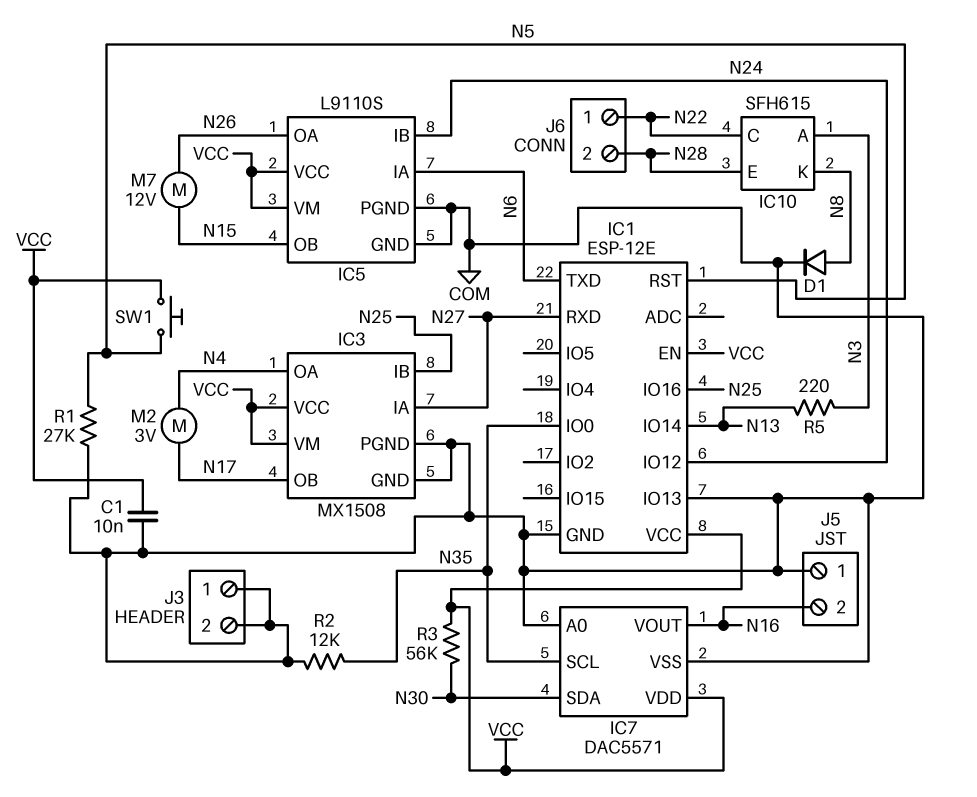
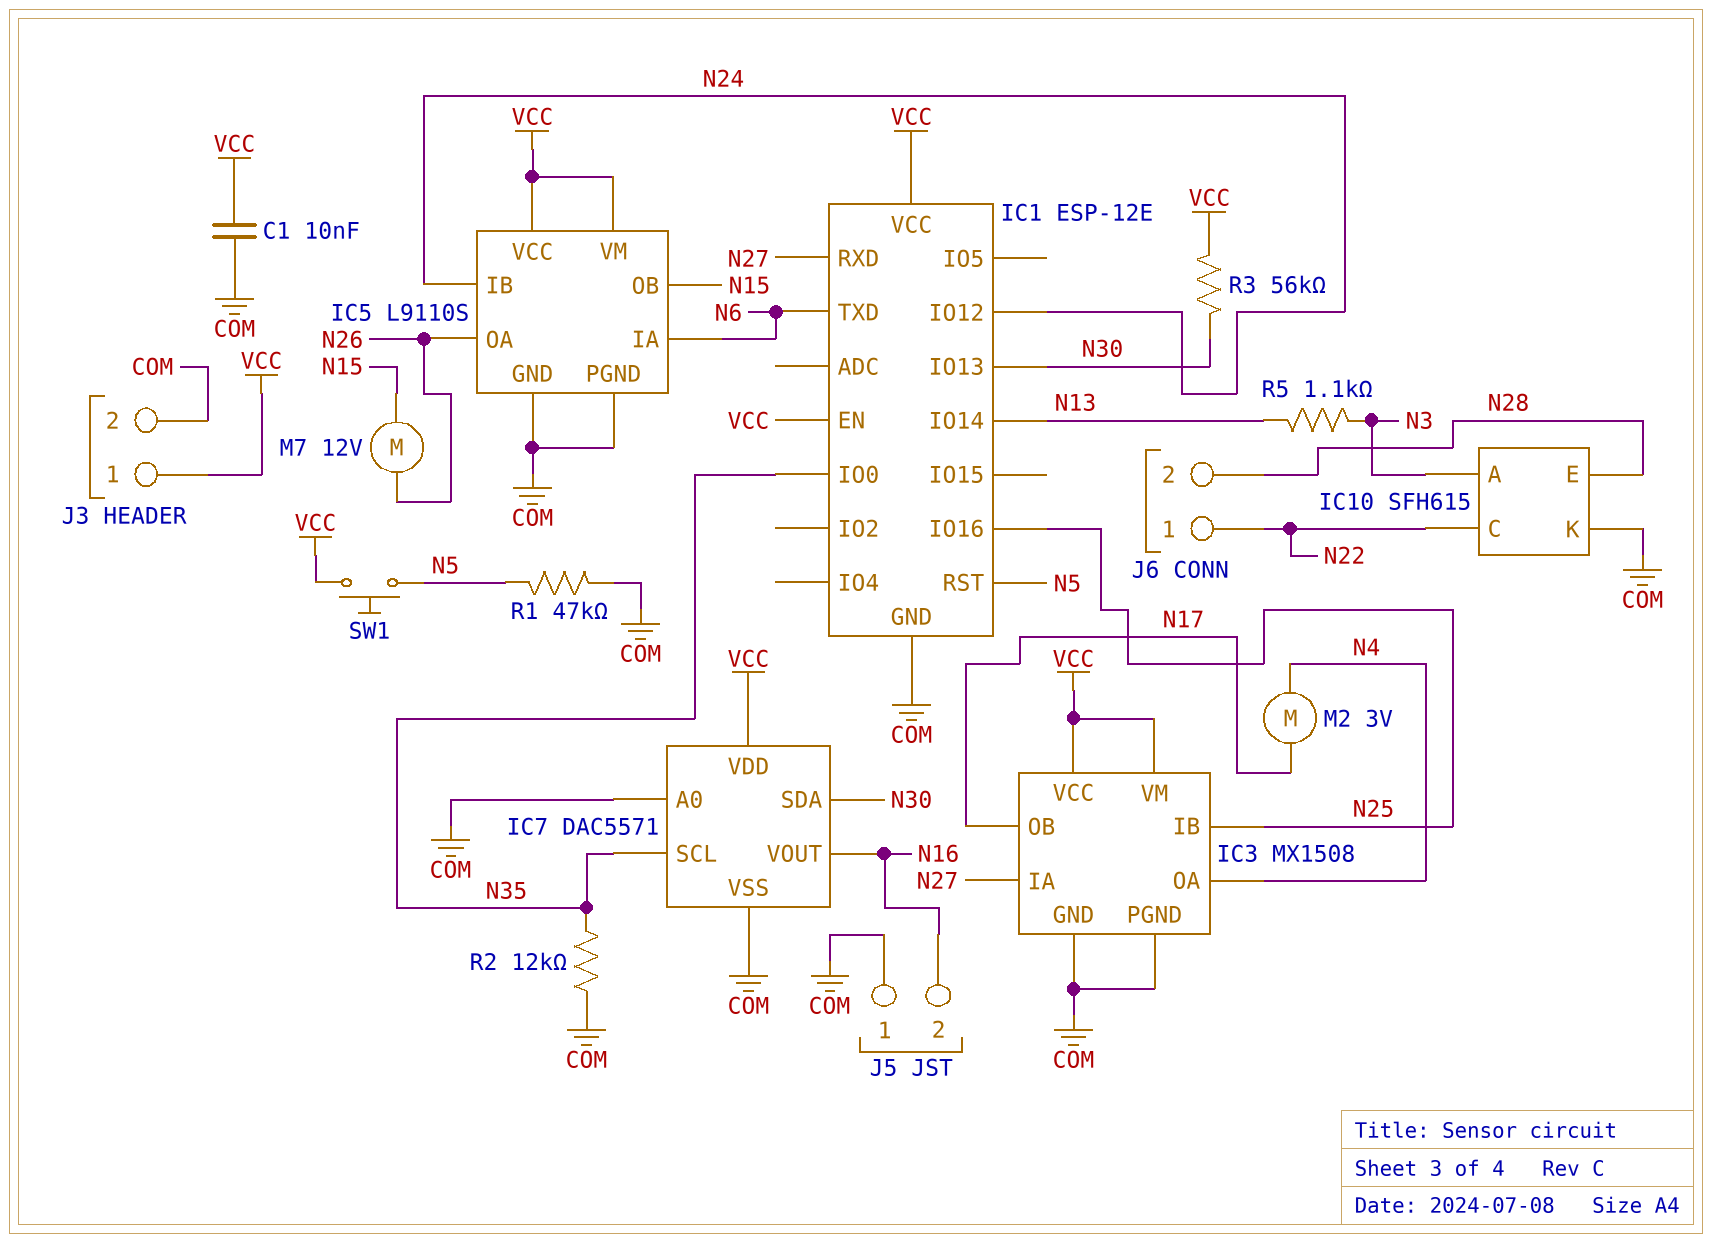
D1: diode (A N8, K COM) -> none
IC1 pin IO13: COM -> N30
IC10 pin K: N8 -> COM
J3 pin 1: COM -> VCC
R1: 27k (COM, N5) -> 47k (COM, N5)
R5: 220 (N3, N13) -> 1.1k (N3, N13)

